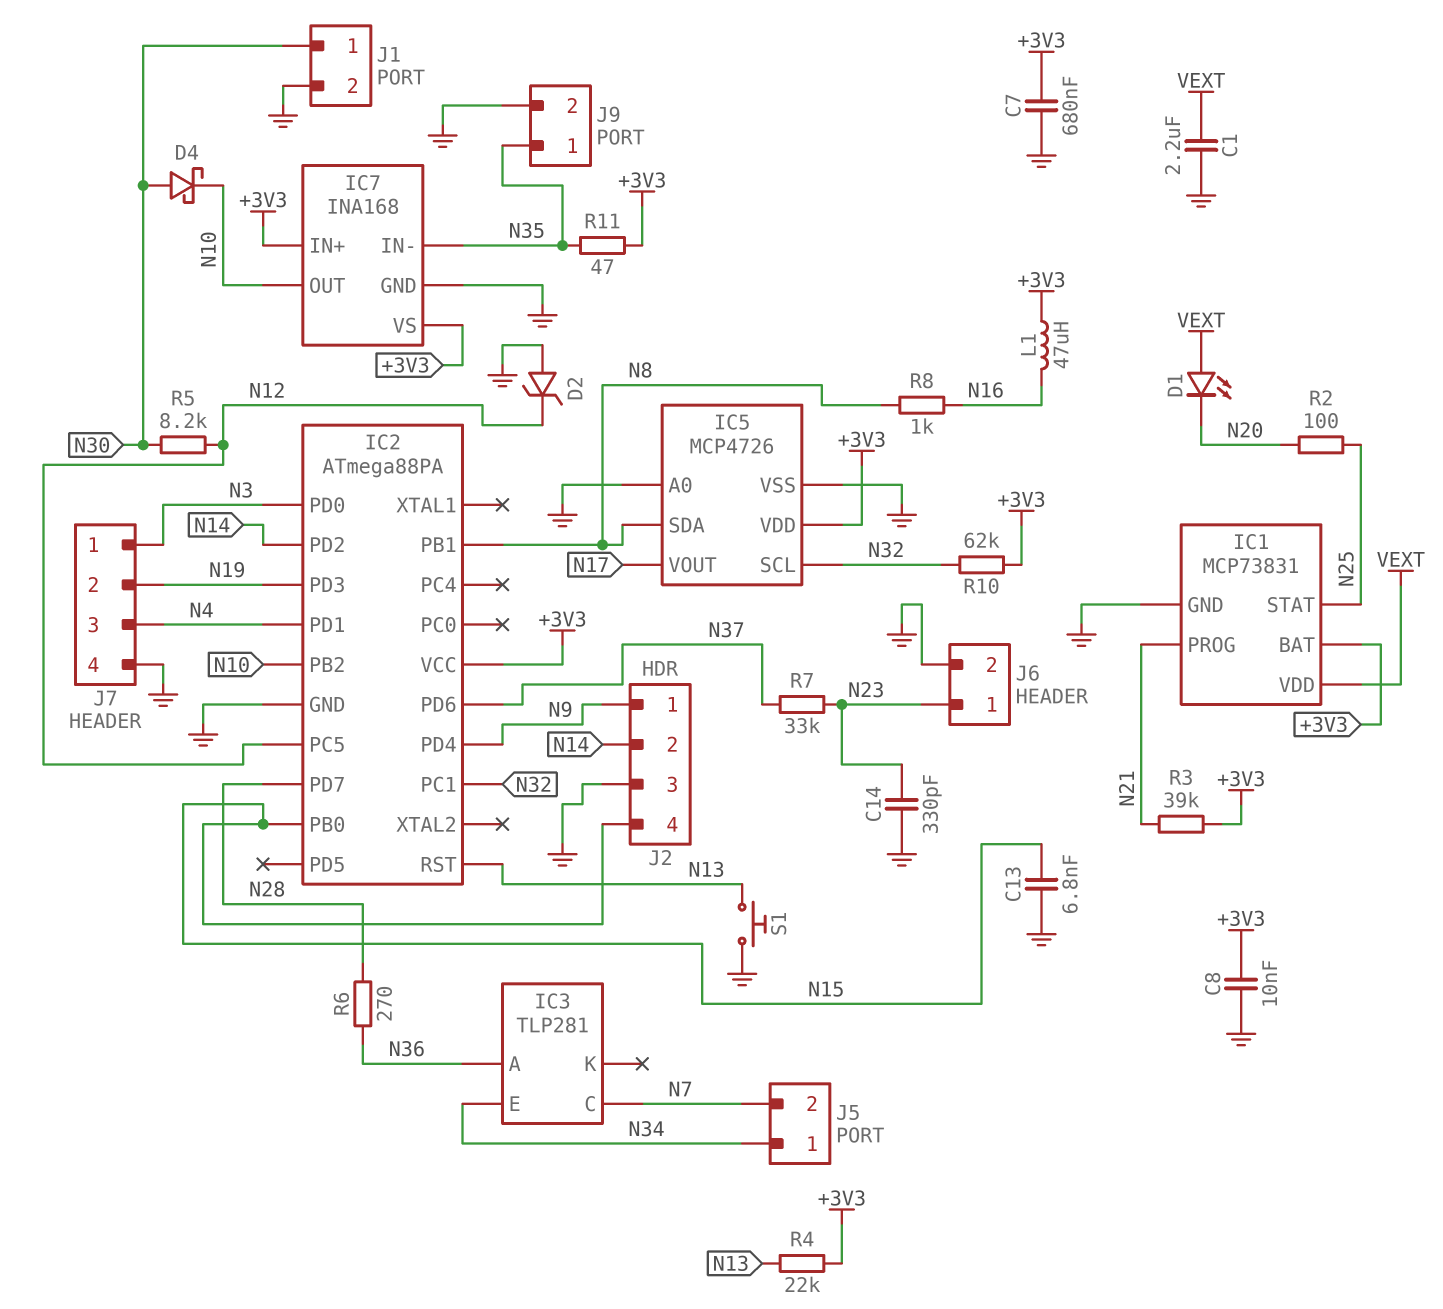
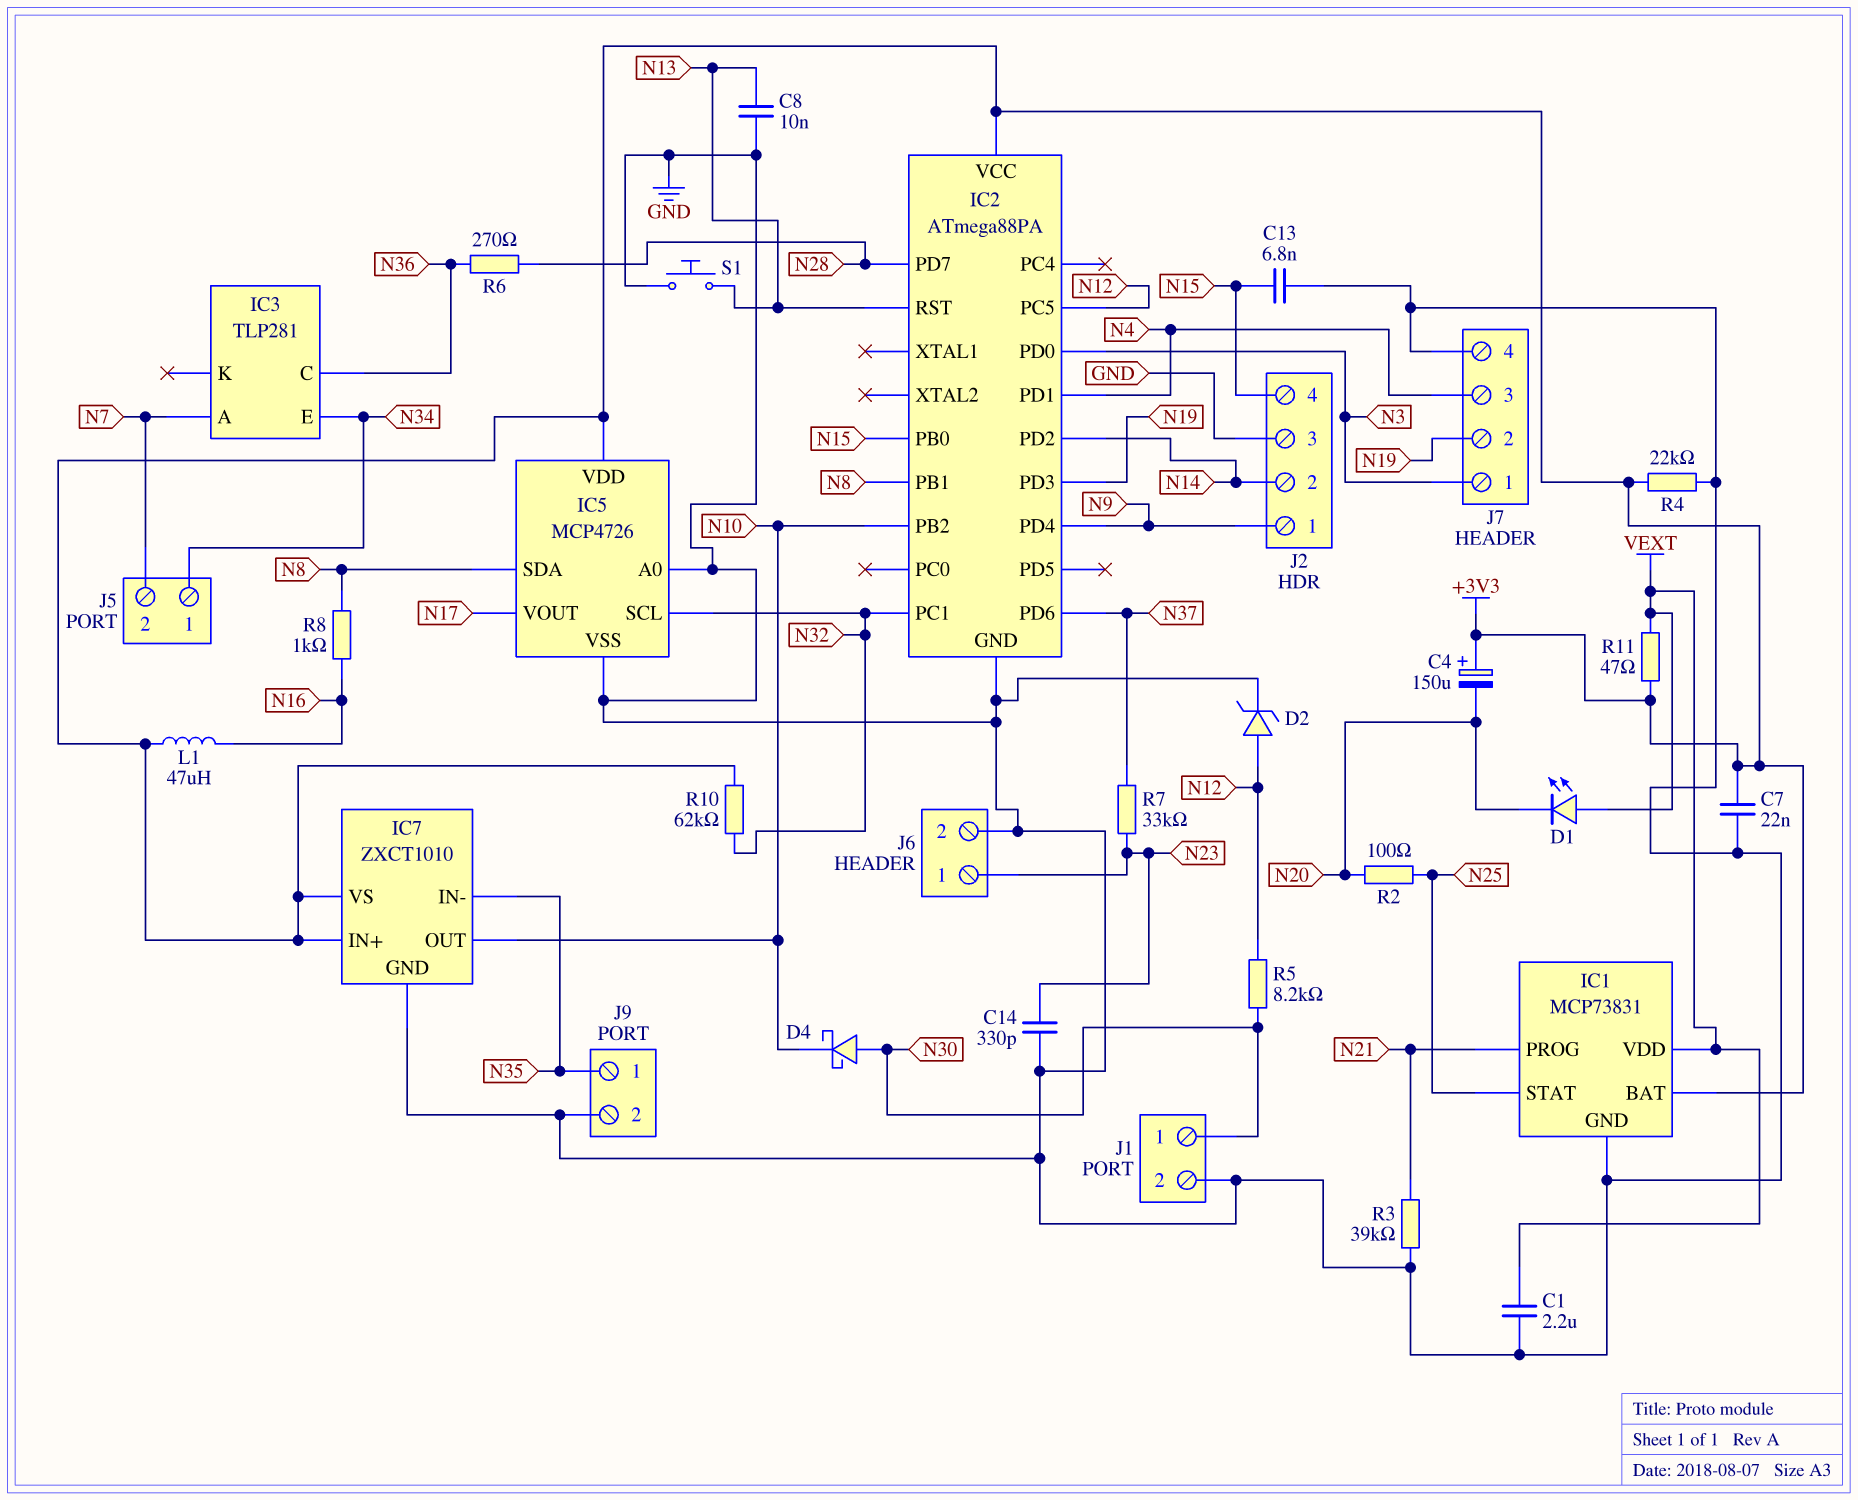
C4: none -> 150uF (plus +3V3, minus N20)
C7: 680nF (+3V3, GND) -> 22nF (+3V3, GND)
C8: 10nF (+3V3, GND) -> 10nF (GND, N13)
D2: zener (A GND, K N12) -> zener (A N12, K GND)
IC3 pin A: N36 -> N7
IC3 pin C: N7 -> N36
IC7: INA168 -> ZXCT1010
R3: 39k (+3V3, N21) -> 39k (GND, N21)
R4: 22k (+3V3, N13) -> 22k (+3V3, GND)
R11: 47 (+3V3, N35) -> 47 (+3V3, VEXT)

